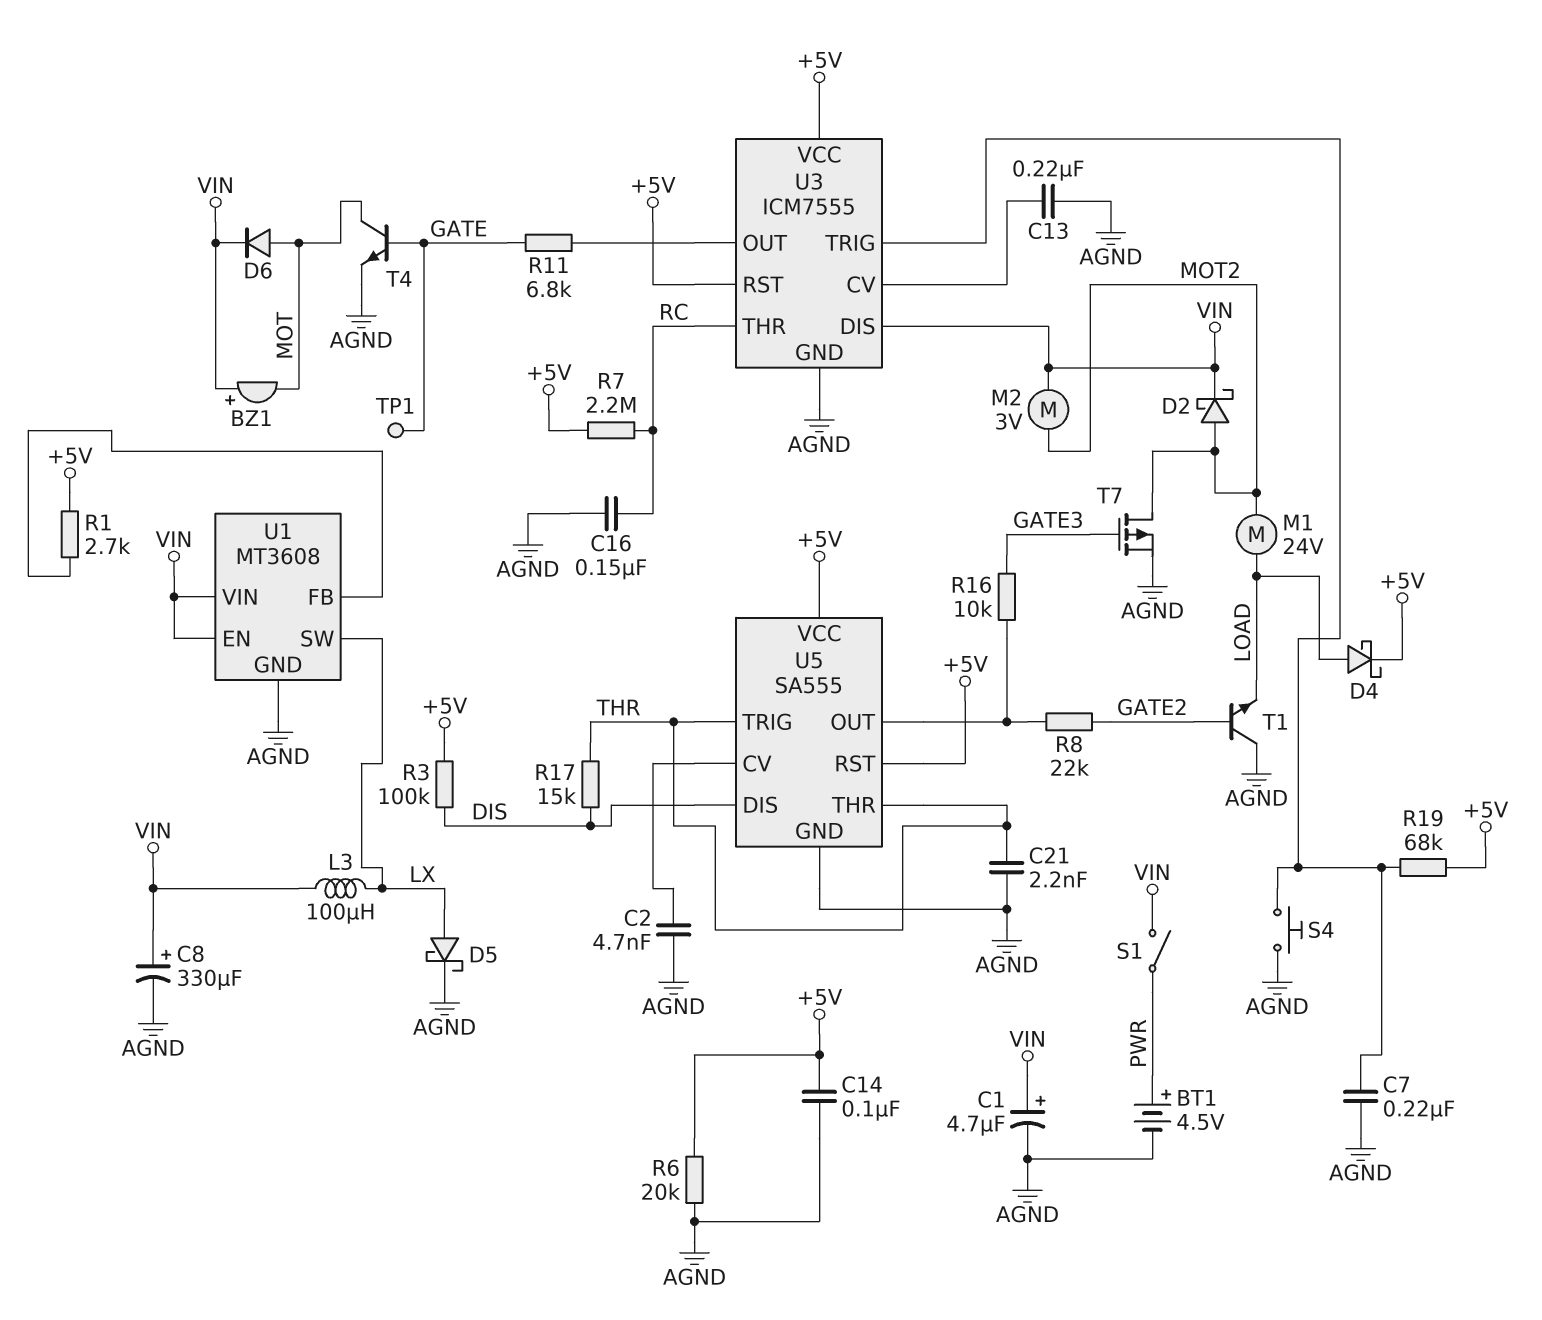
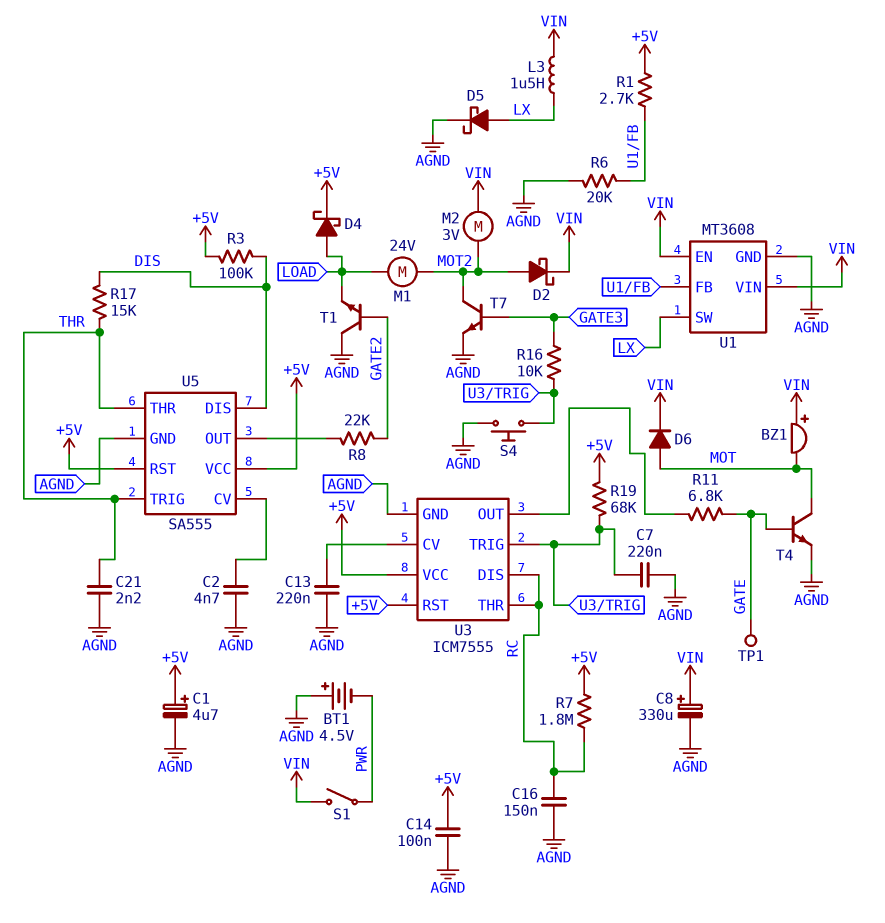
BT1: 4.5V (plus PWR, minus AGND) -> 4.5V (plus AGND, minus PWR)
C1: 4.7uF (plus VIN, minus AGND) -> 4.7uF (plus +5V, minus AGND)
L3: 100uH (LX, VIN) -> 1.5uH (LX, VIN)
R6: 20k (+5V, AGND) -> 20k (AGND, U1/FB)
R7: 2.2M (+5V, RC) -> 1.8M (+5V, RC)
R16: 10k (GATE3, U5/OUT) -> 10k (GATE3, U3/TRIG)
T7: PMOS (G GATE3, D MOT2, S AGND) -> NPN (B GATE3, C MOT2, E AGND)
U3 pin DIS: VIN -> RC

